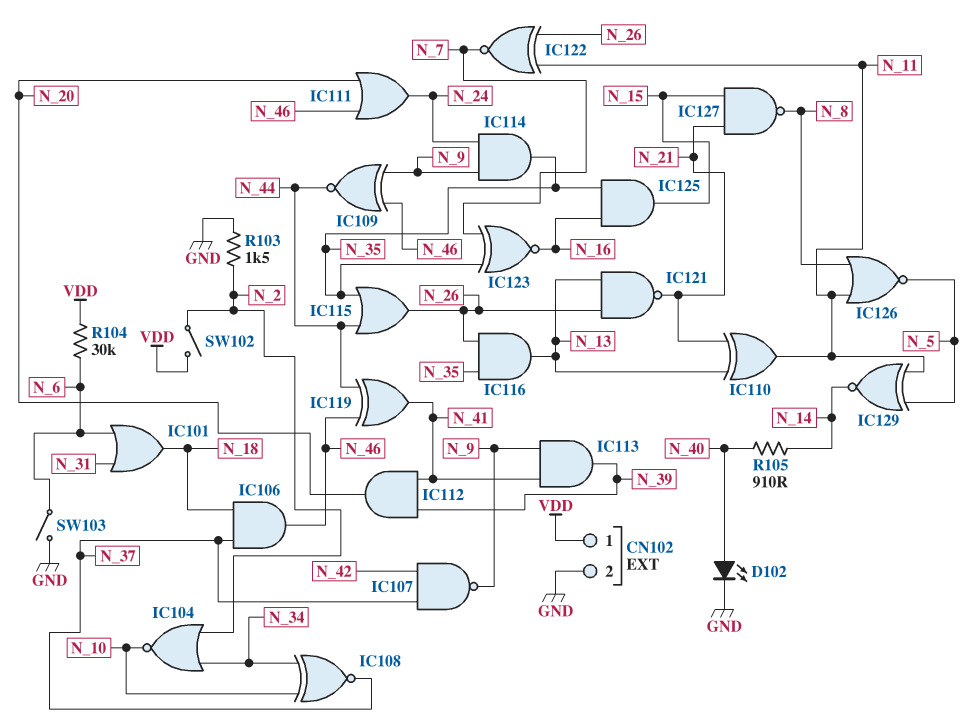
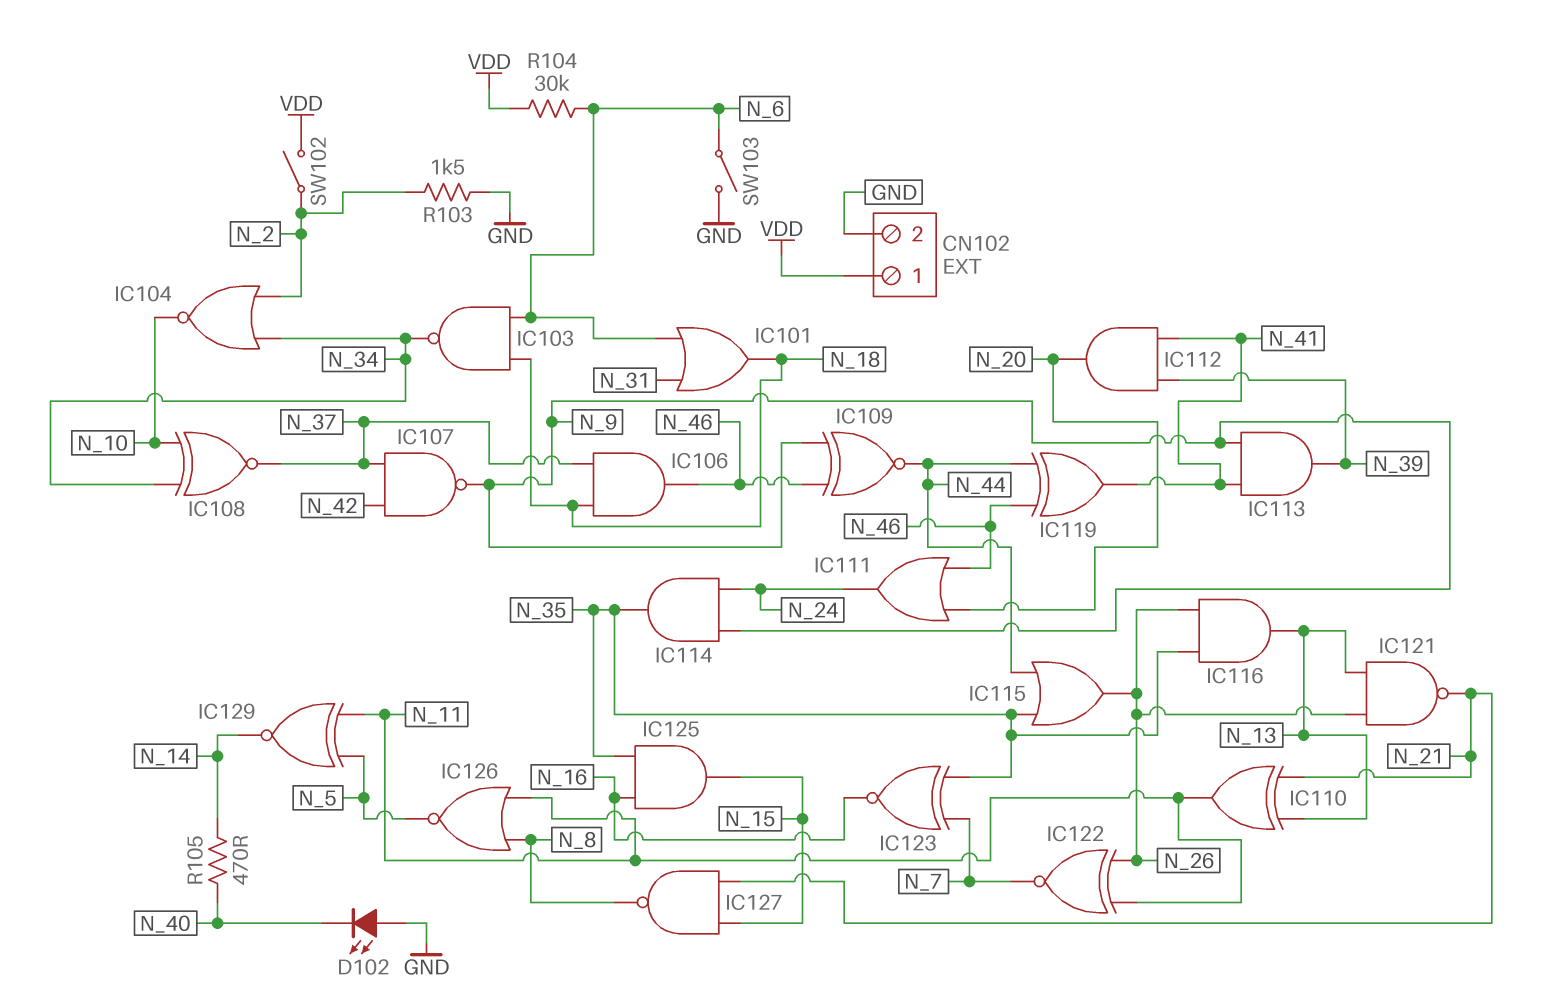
D102: LED (A N_40, K GND) -> LED (A GND, K N_40)
IC103: none -> NAND (in N_6, in N_18, out N_34)
R105: 910 (N_14, N_40) -> 470 (N_14, N_40)

